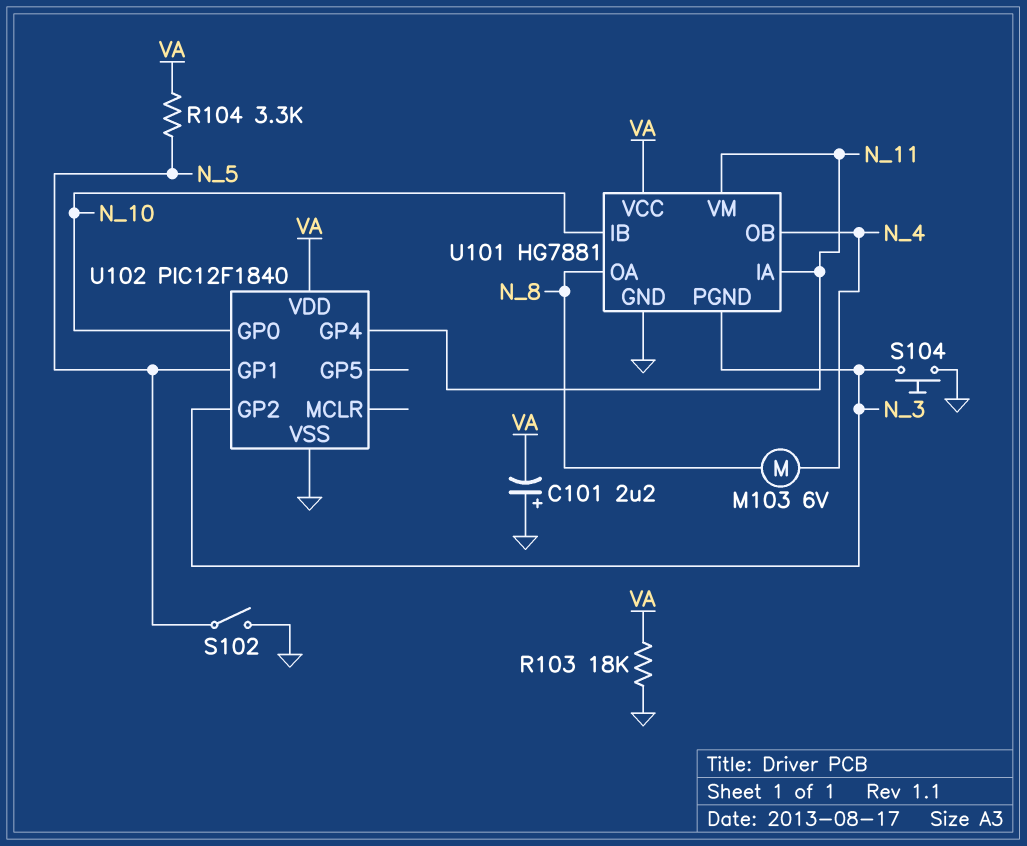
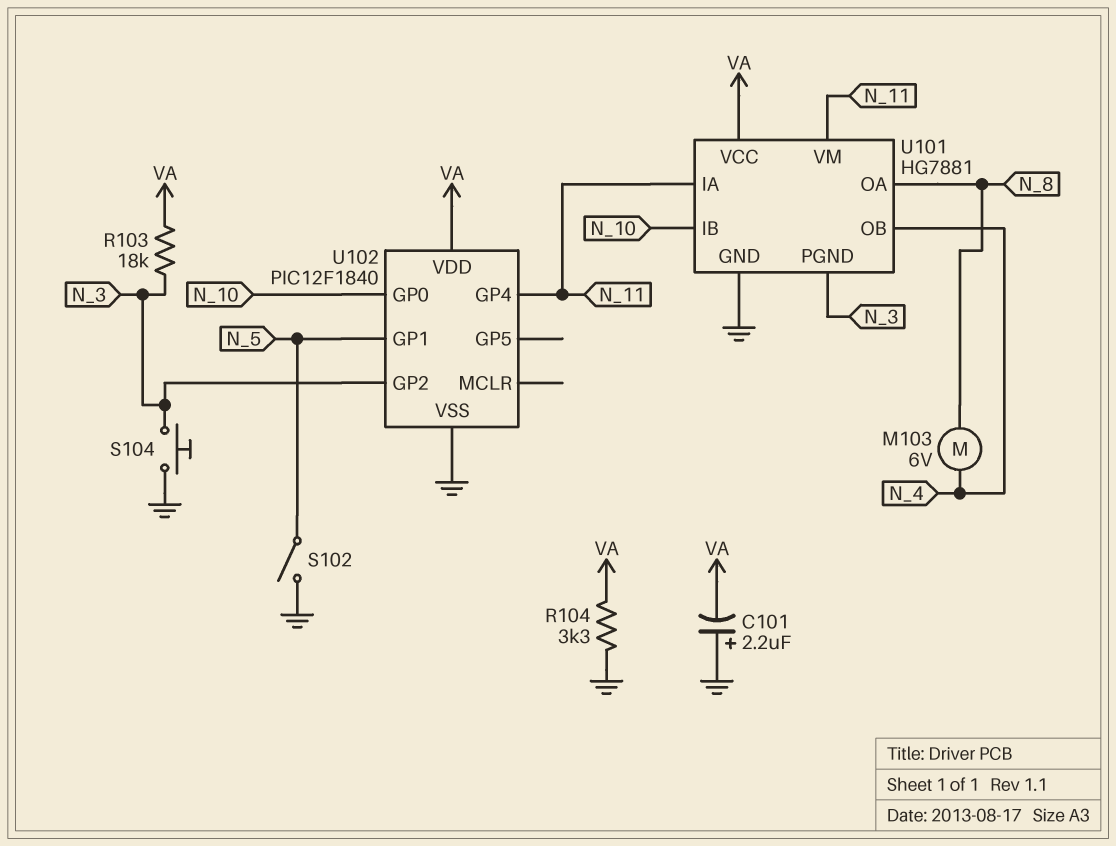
R103: 18k (GND, VA) -> 18k (N_3, VA)
R104: 3.3k (N_5, VA) -> 3.3k (GND, VA)

